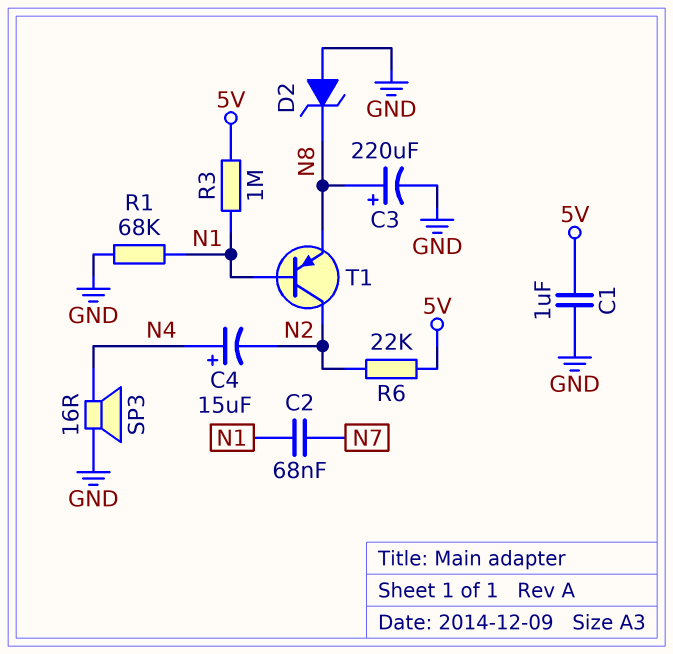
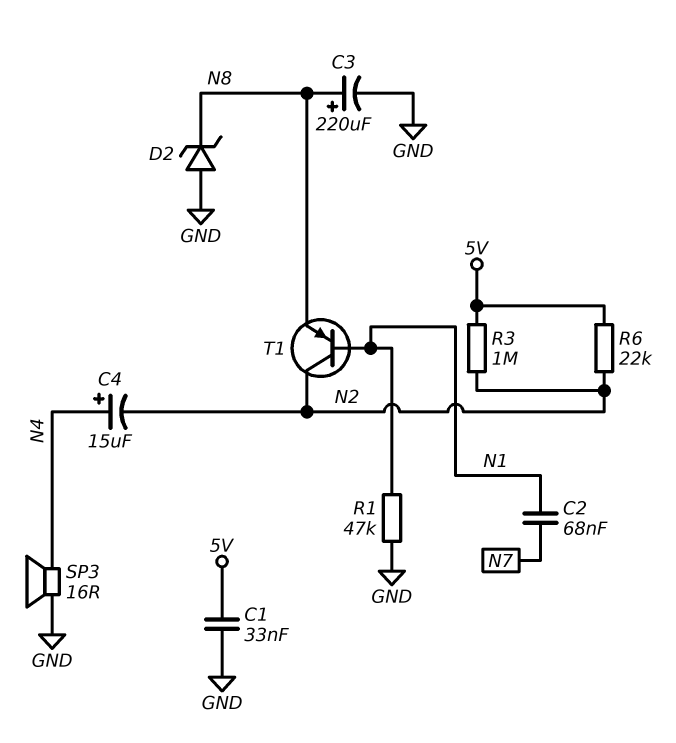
C1: 1uF (5V, GND) -> 33nF (5V, GND)
R1: 68k (GND, N1) -> 47k (GND, N1)
R3: 1M (5V, N1) -> 1M (5V, N2)

